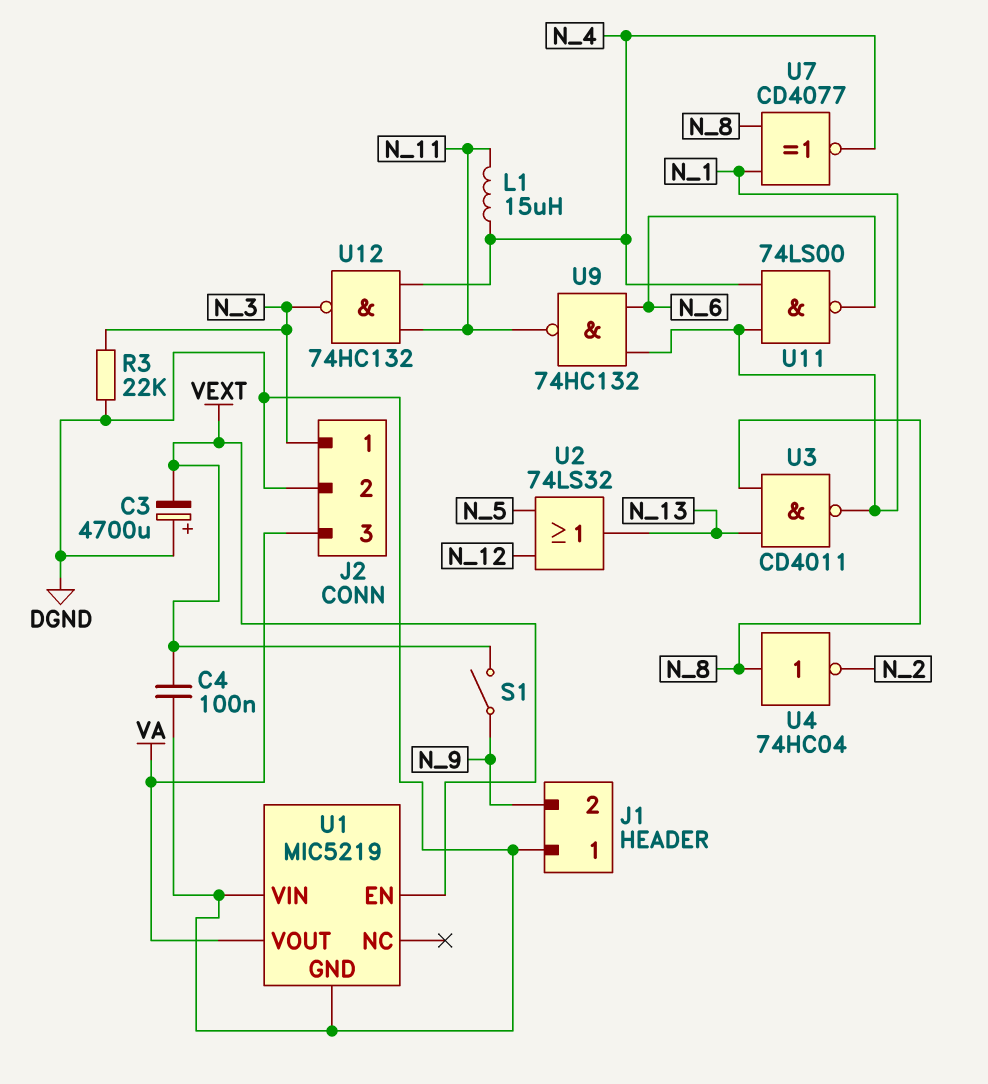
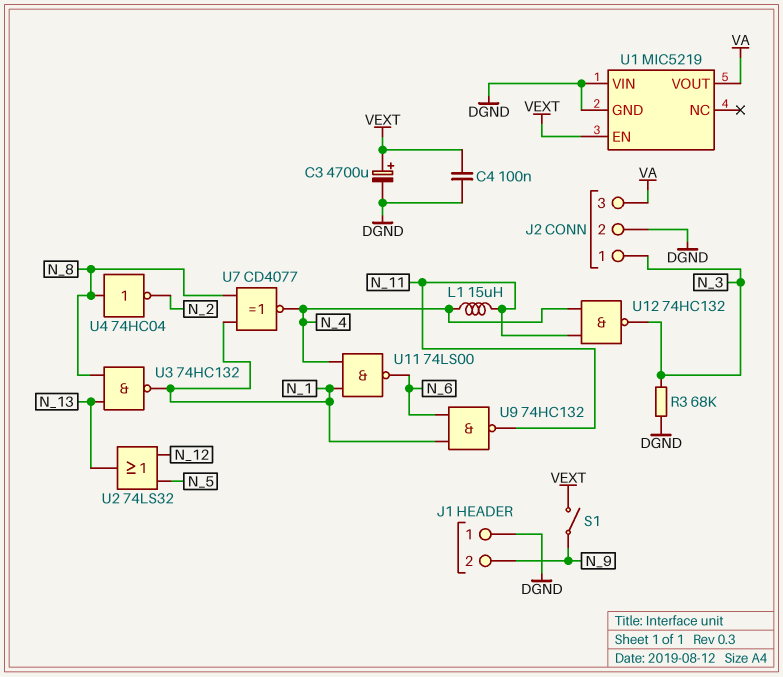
C3: 4700uF (plus DGND, minus VEXT) -> 4700uF (plus VEXT, minus DGND)
R3: 22k (DGND, N_3) -> 68k (DGND, N_3)
U3: NAND CD4011 (in N_8, in N_13, out N_1) -> NAND 74HC132 (in N_8, in N_13, out N_1)

